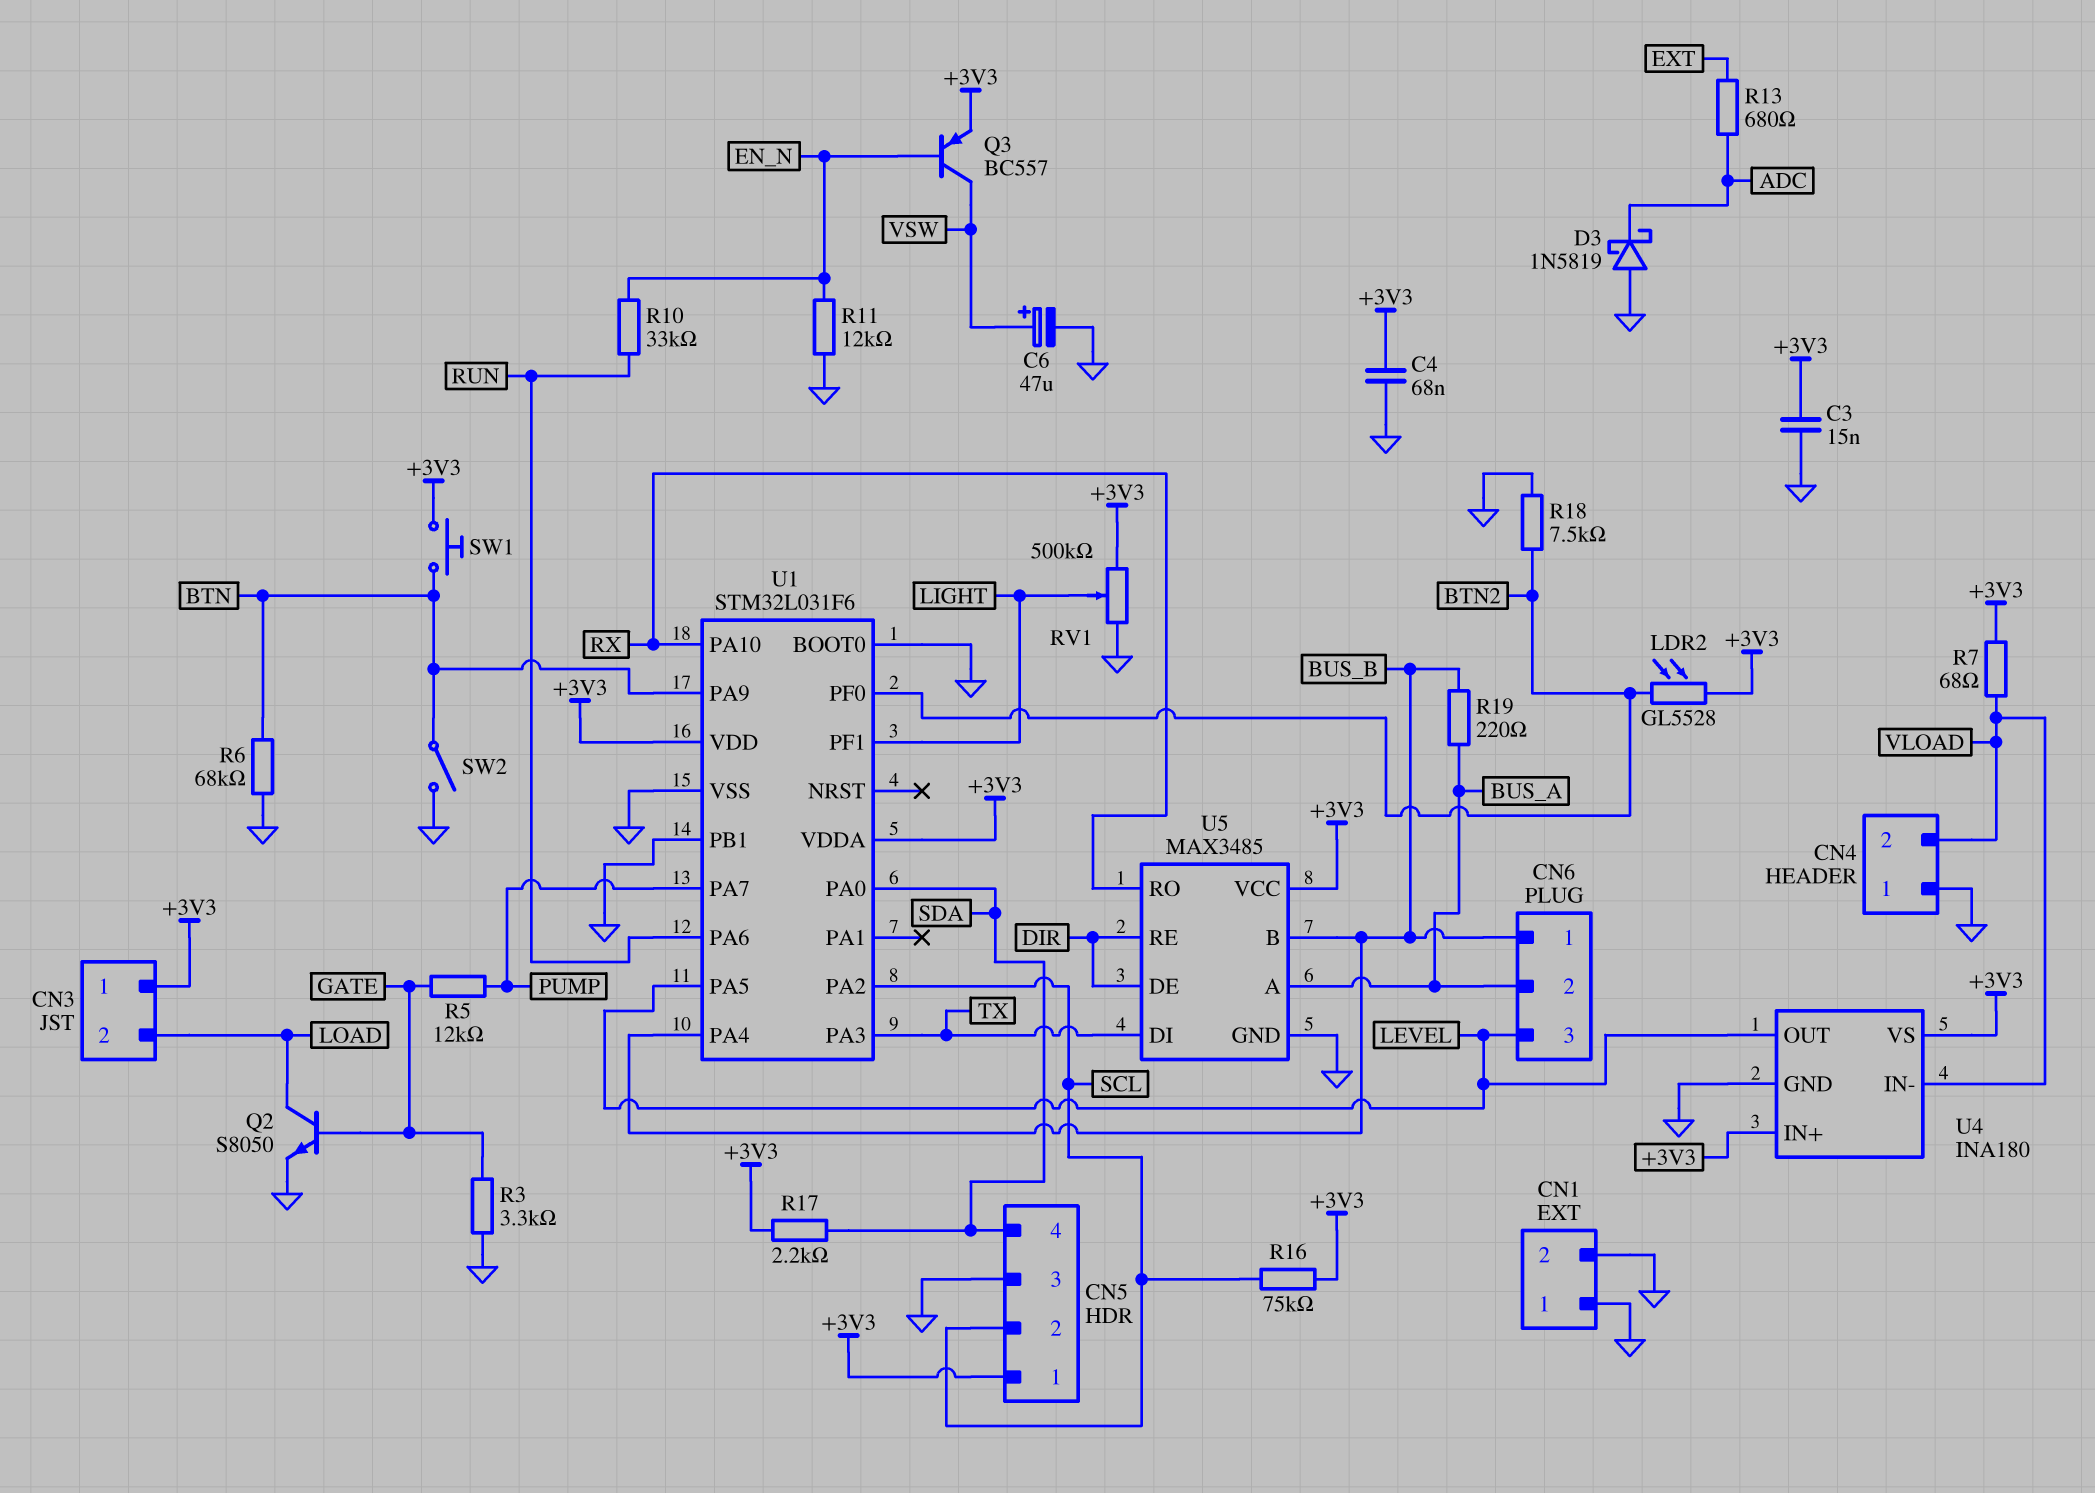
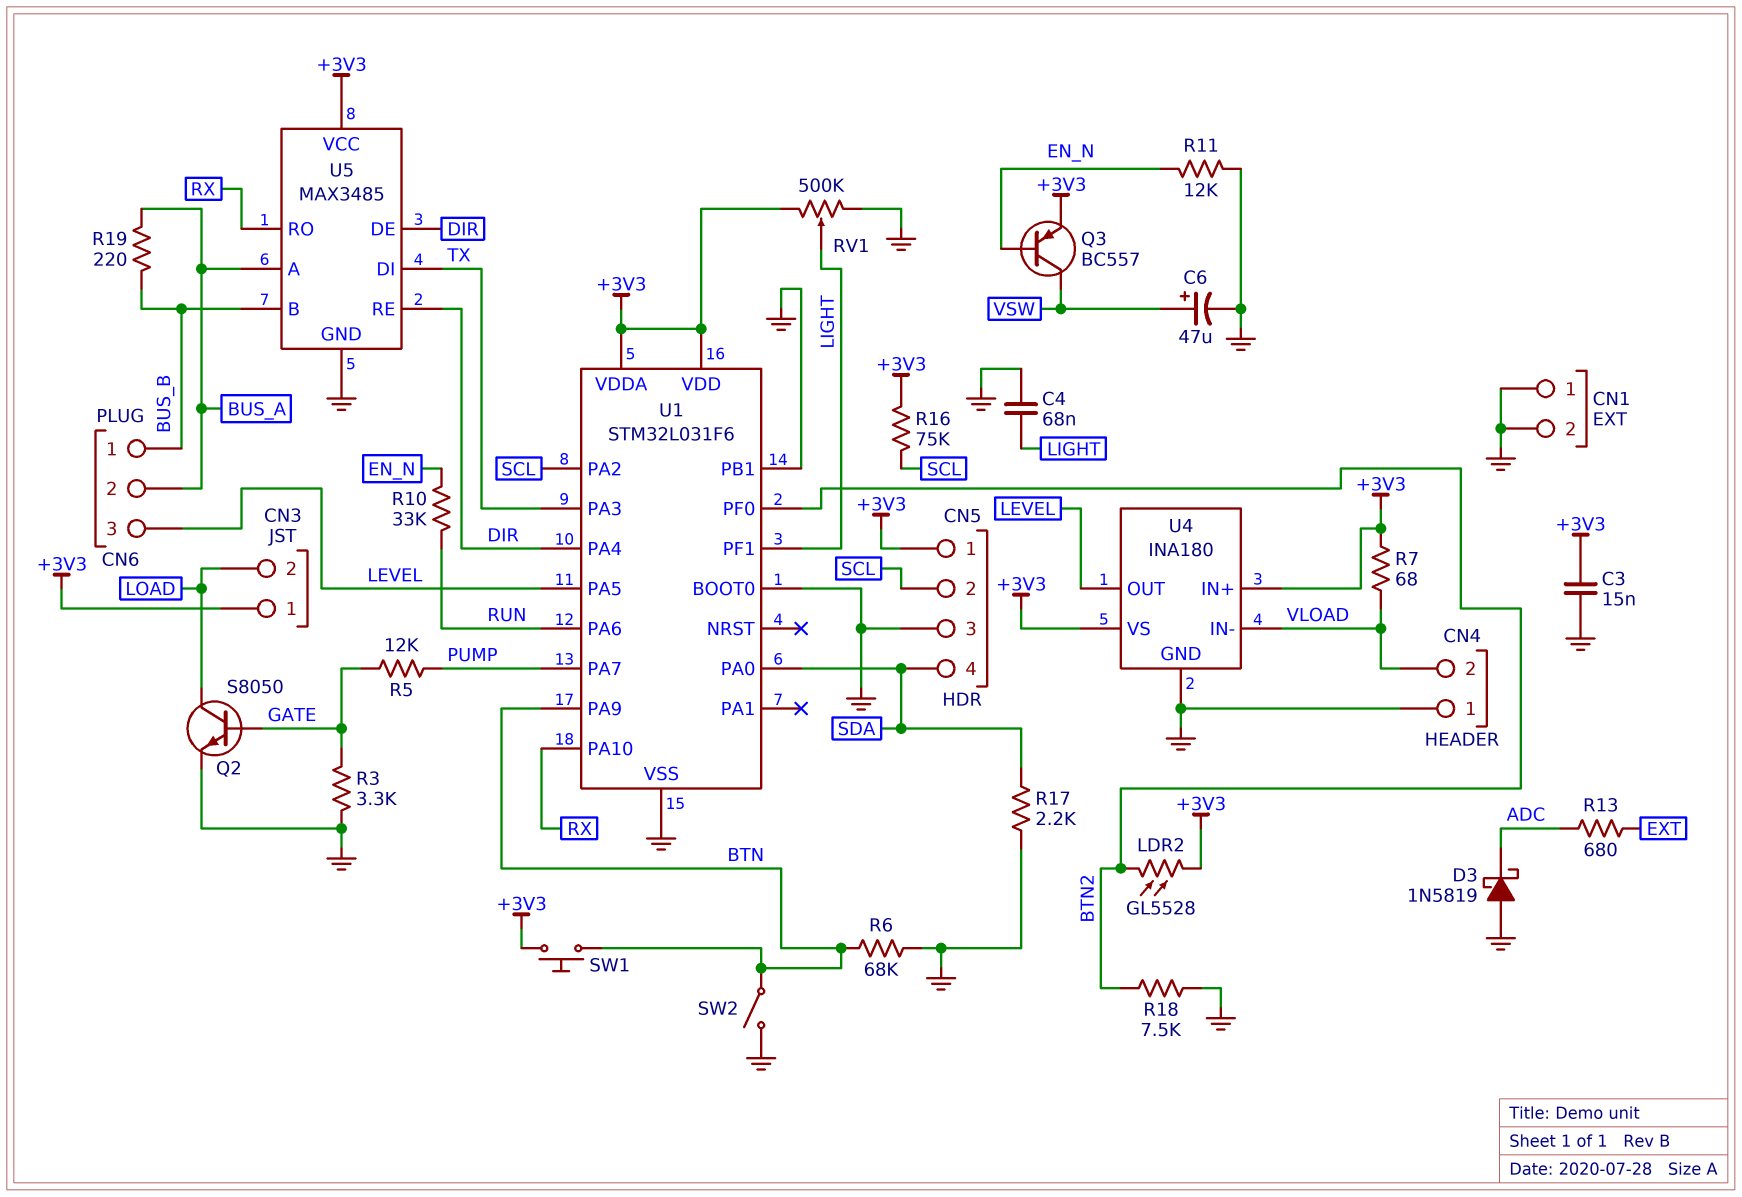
C4: 68nF (+3V3, GND) -> 68nF (GND, LIGHT)
R17: 2.2k (+3V3, SDA) -> 2.2k (GND, SDA)
U1 pin PA4: BUS_B -> DIR

